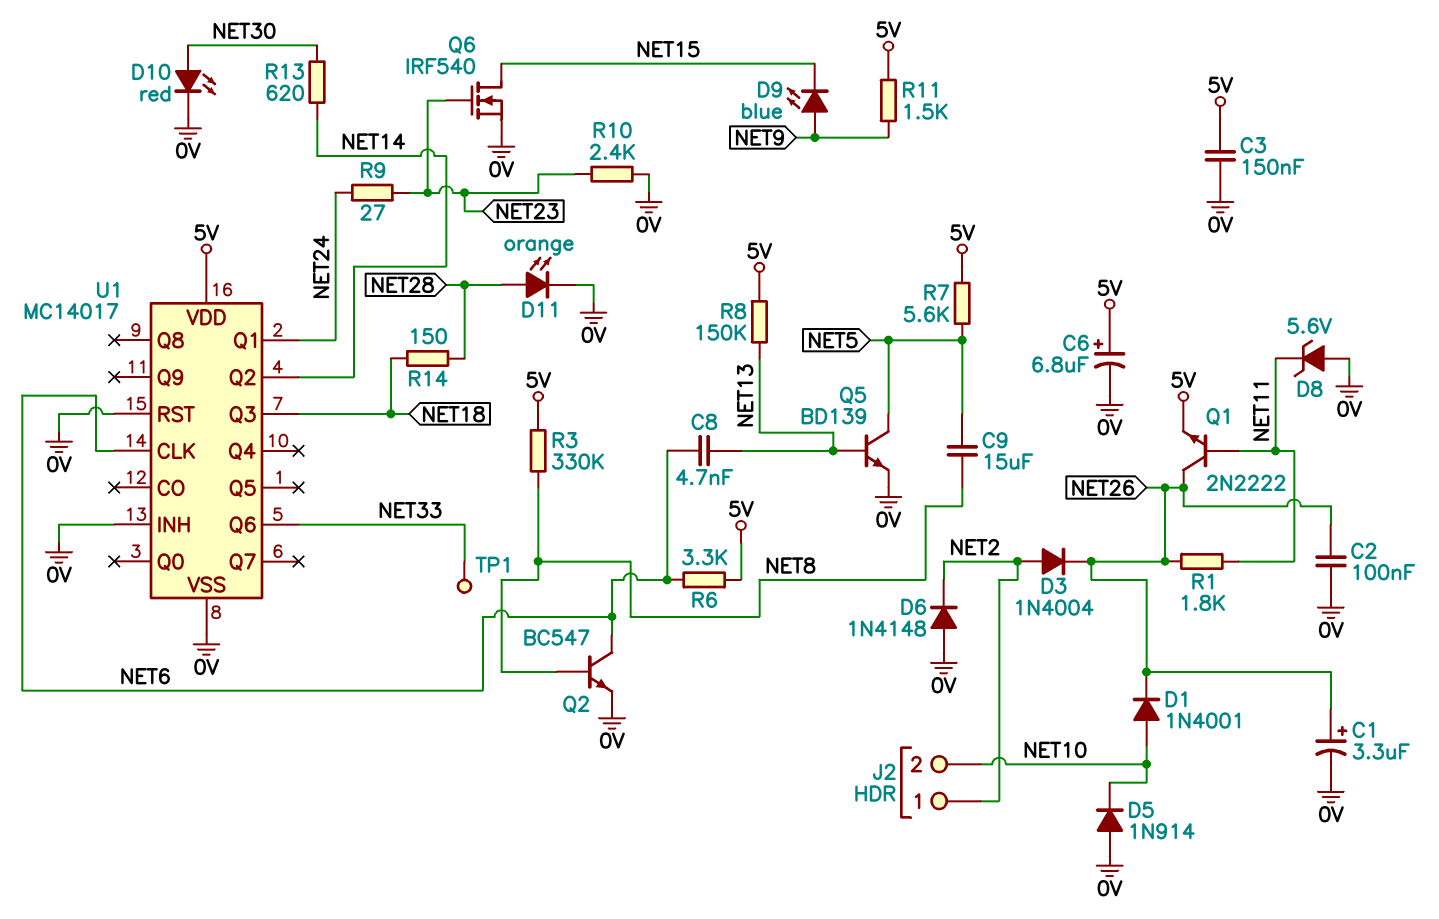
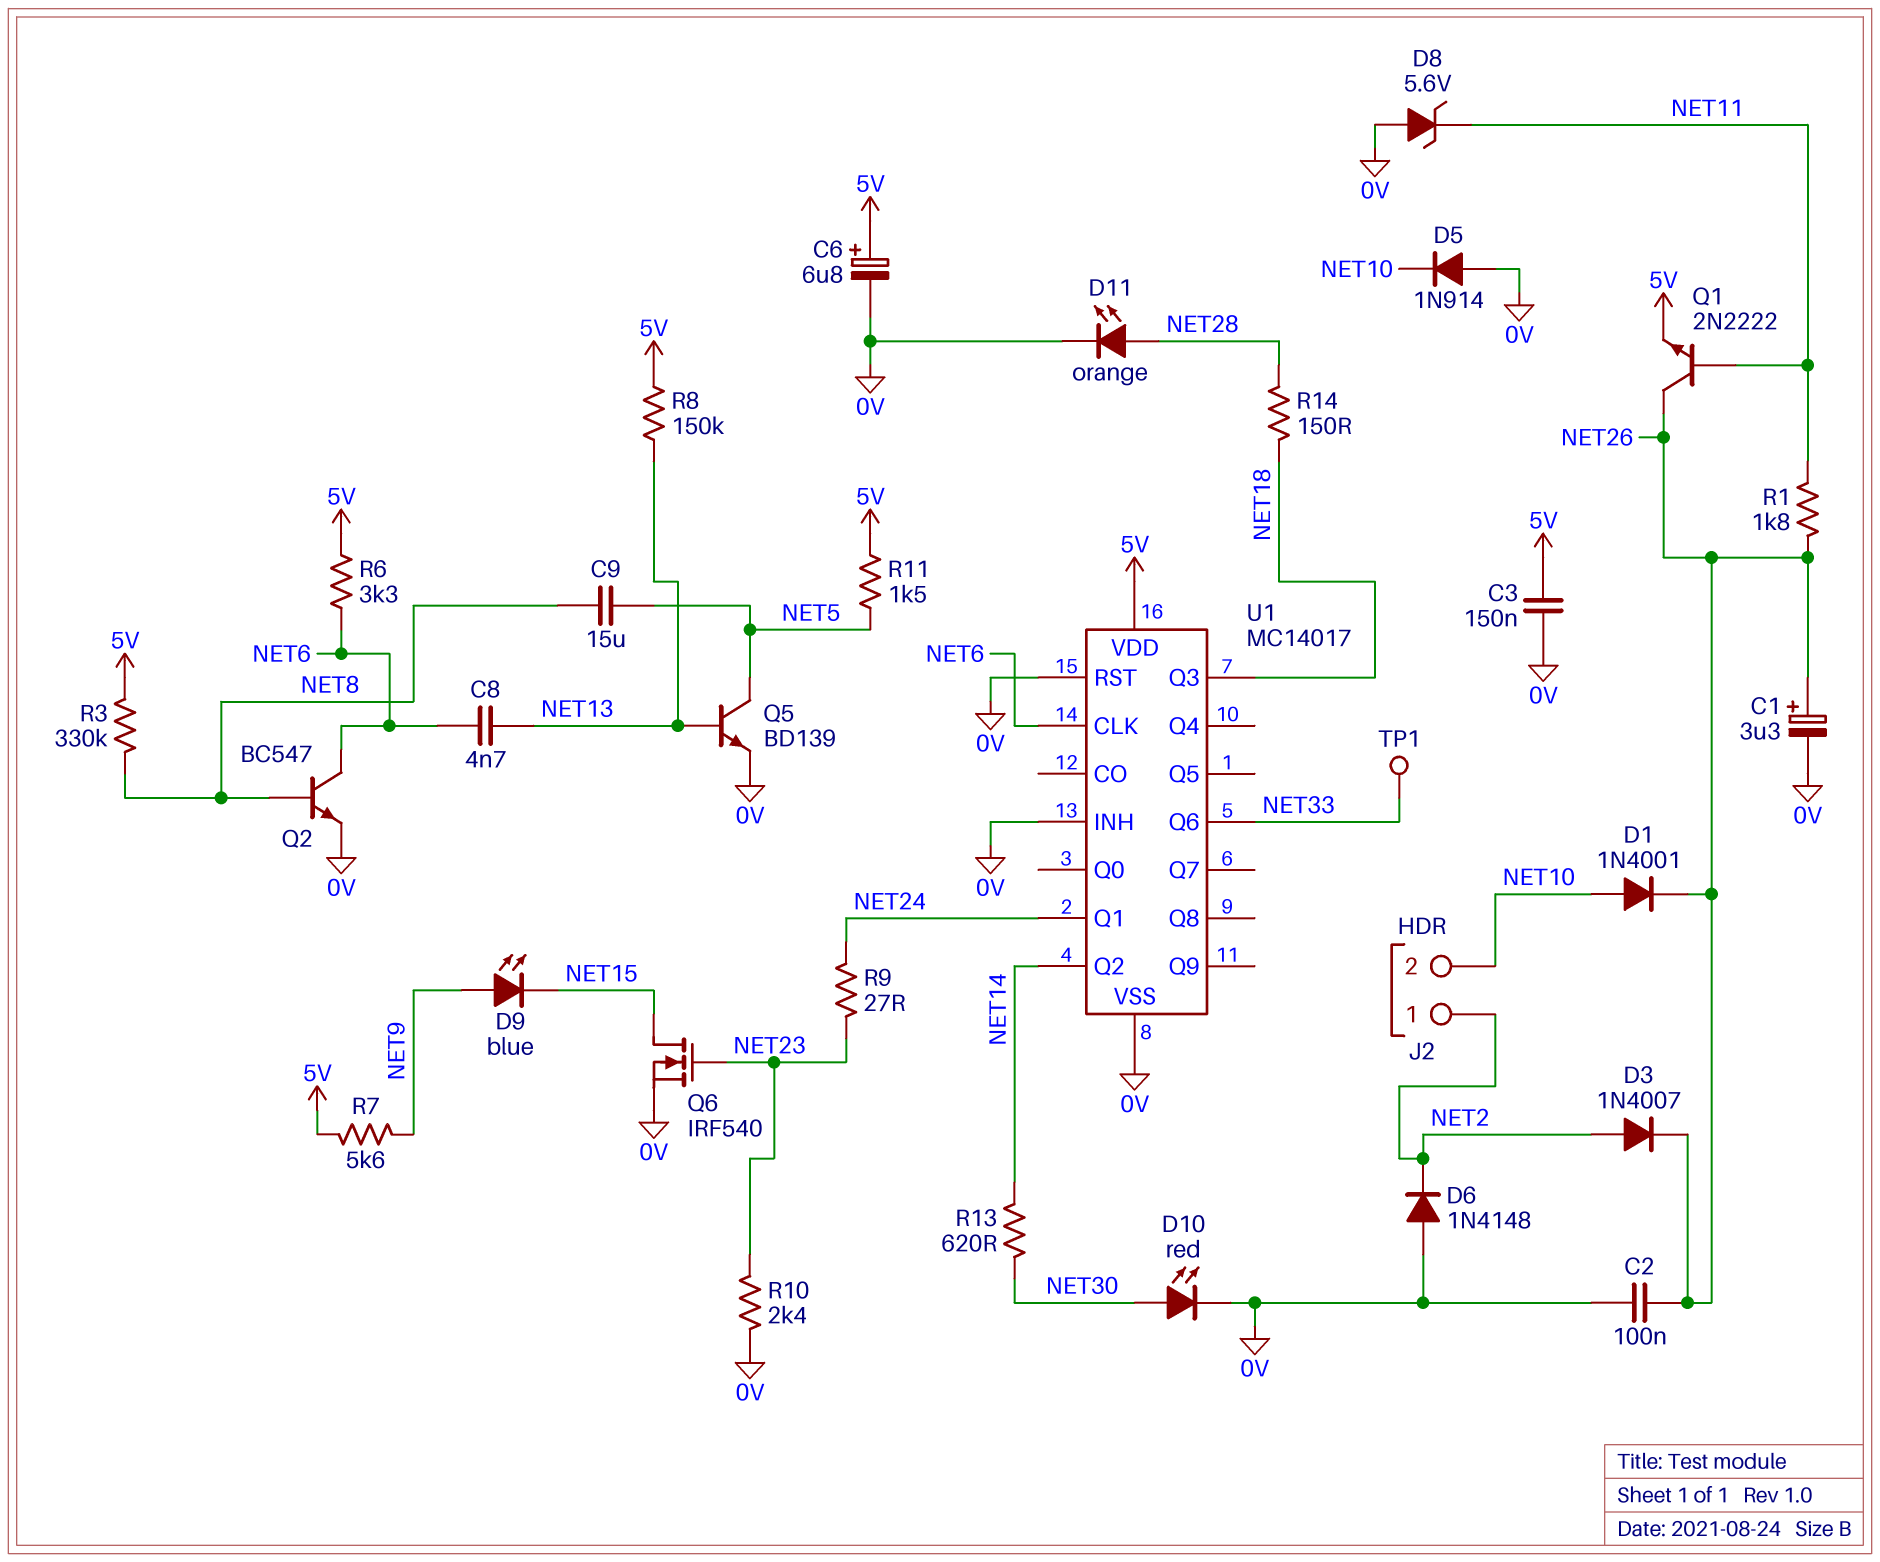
D3: diode 1N4004 (A NET2, K NET26) -> diode 1N4007 (A NET2, K NET26)
R7: 5.6k (5V, NET5) -> 5.6k (5V, NET9)
R11: 1.5k (5V, NET9) -> 1.5k (5V, NET5)

